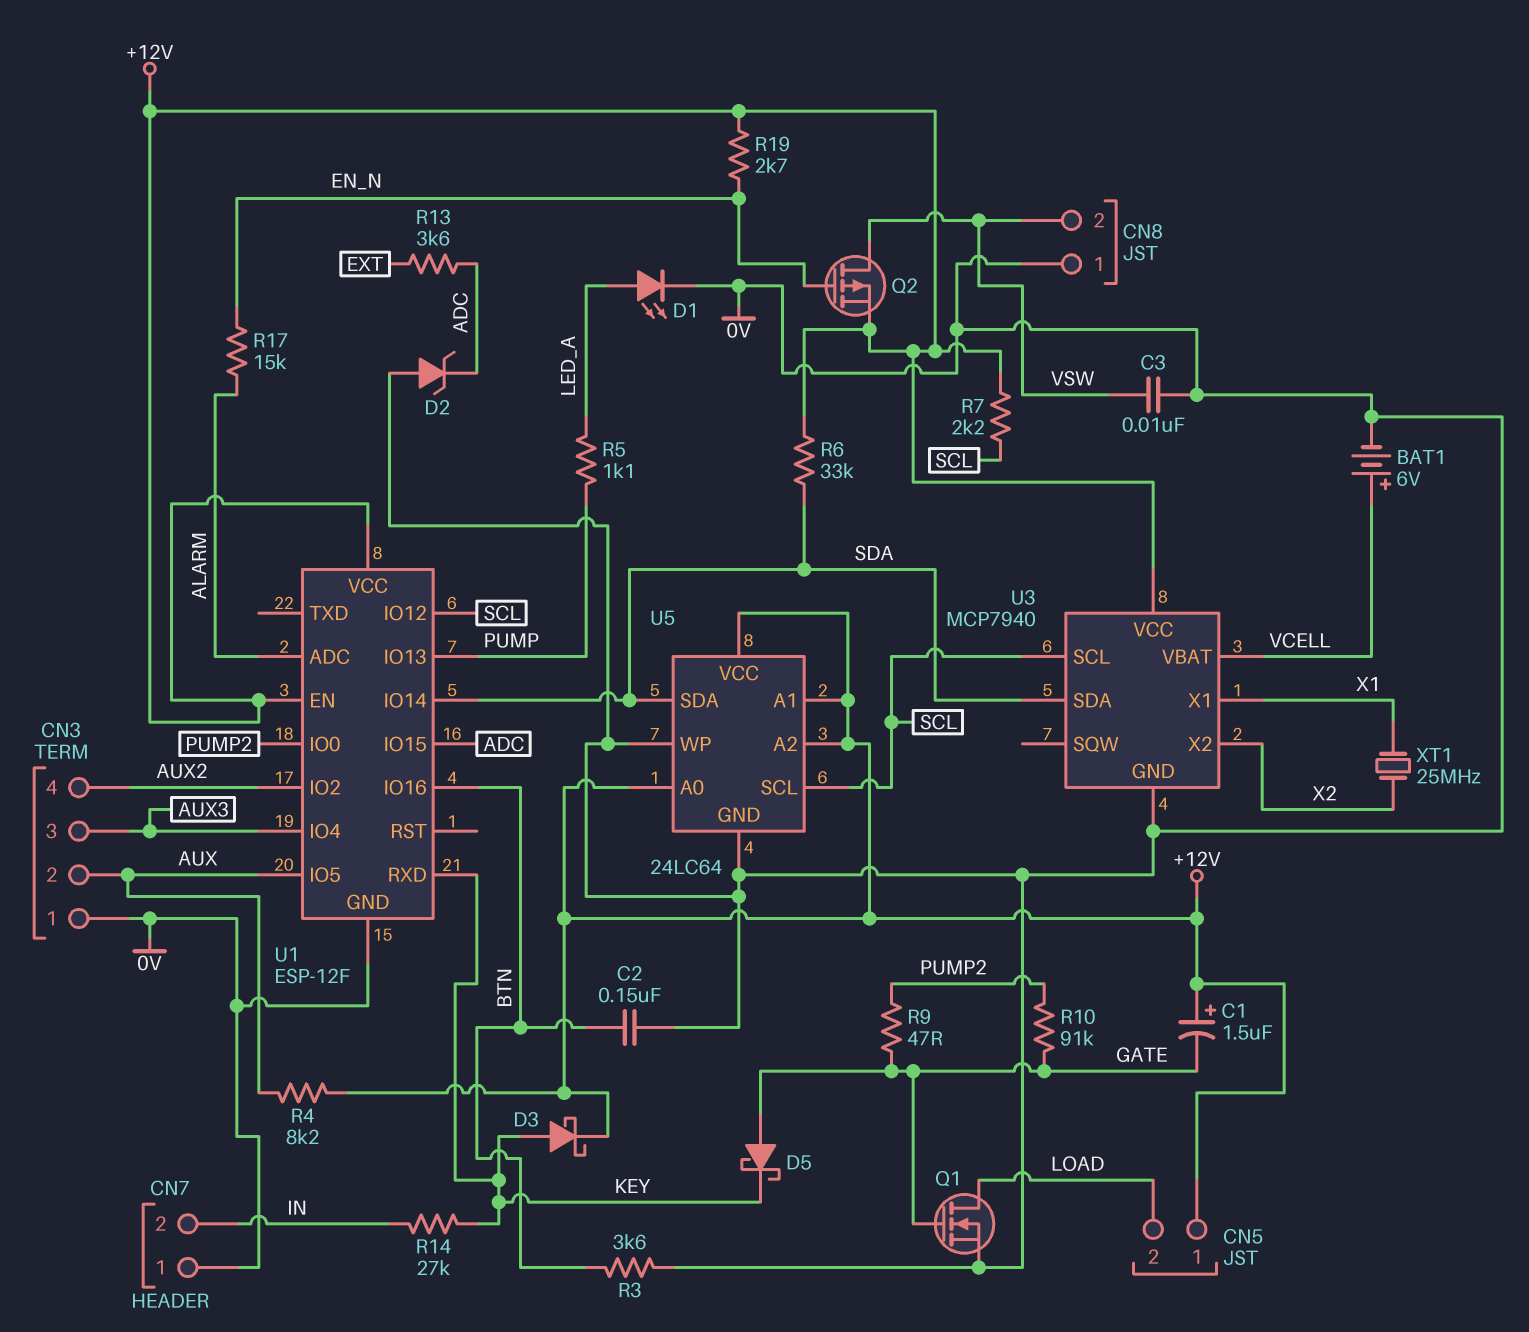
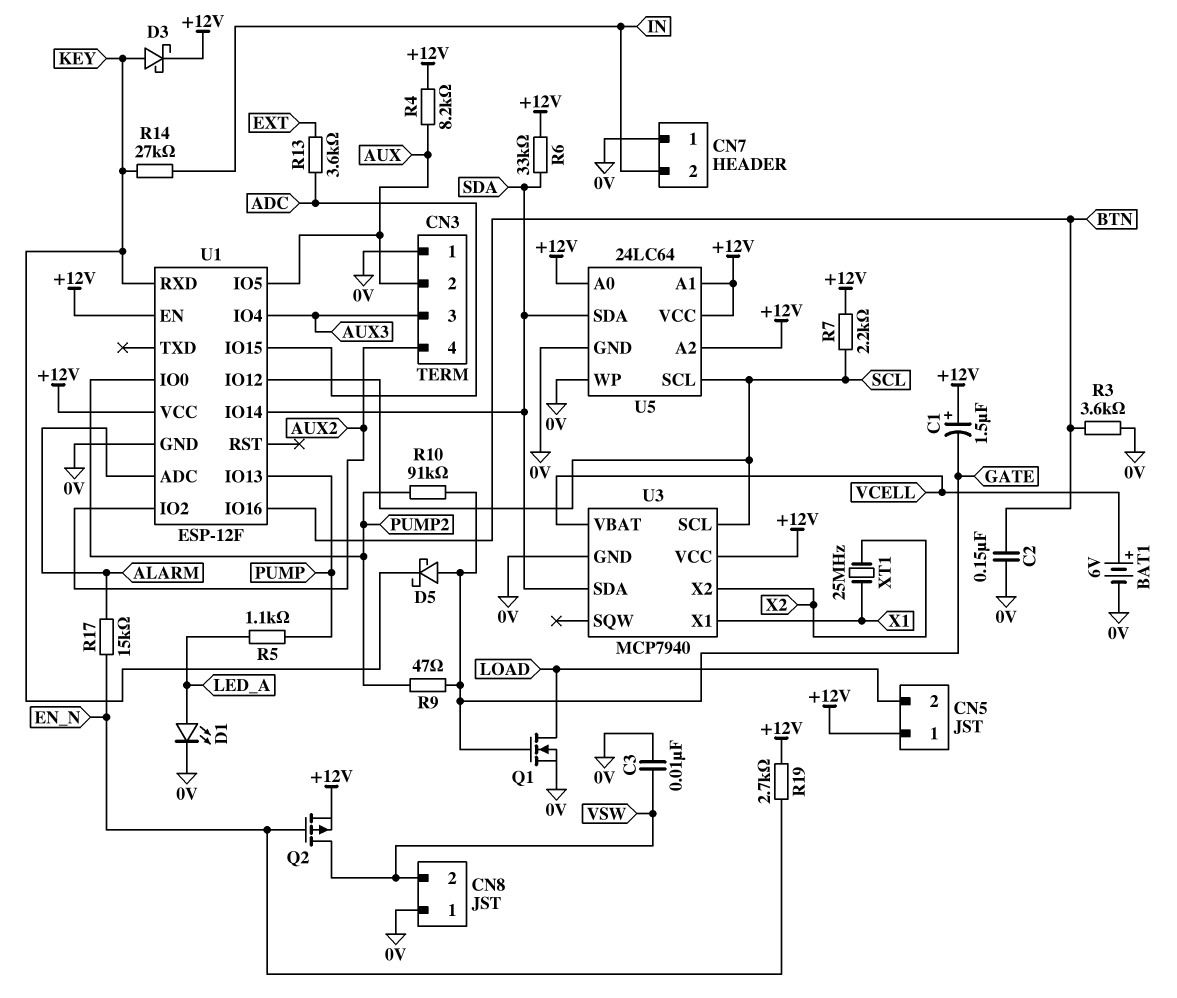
D2: zener (A 0V, K ADC) -> none

